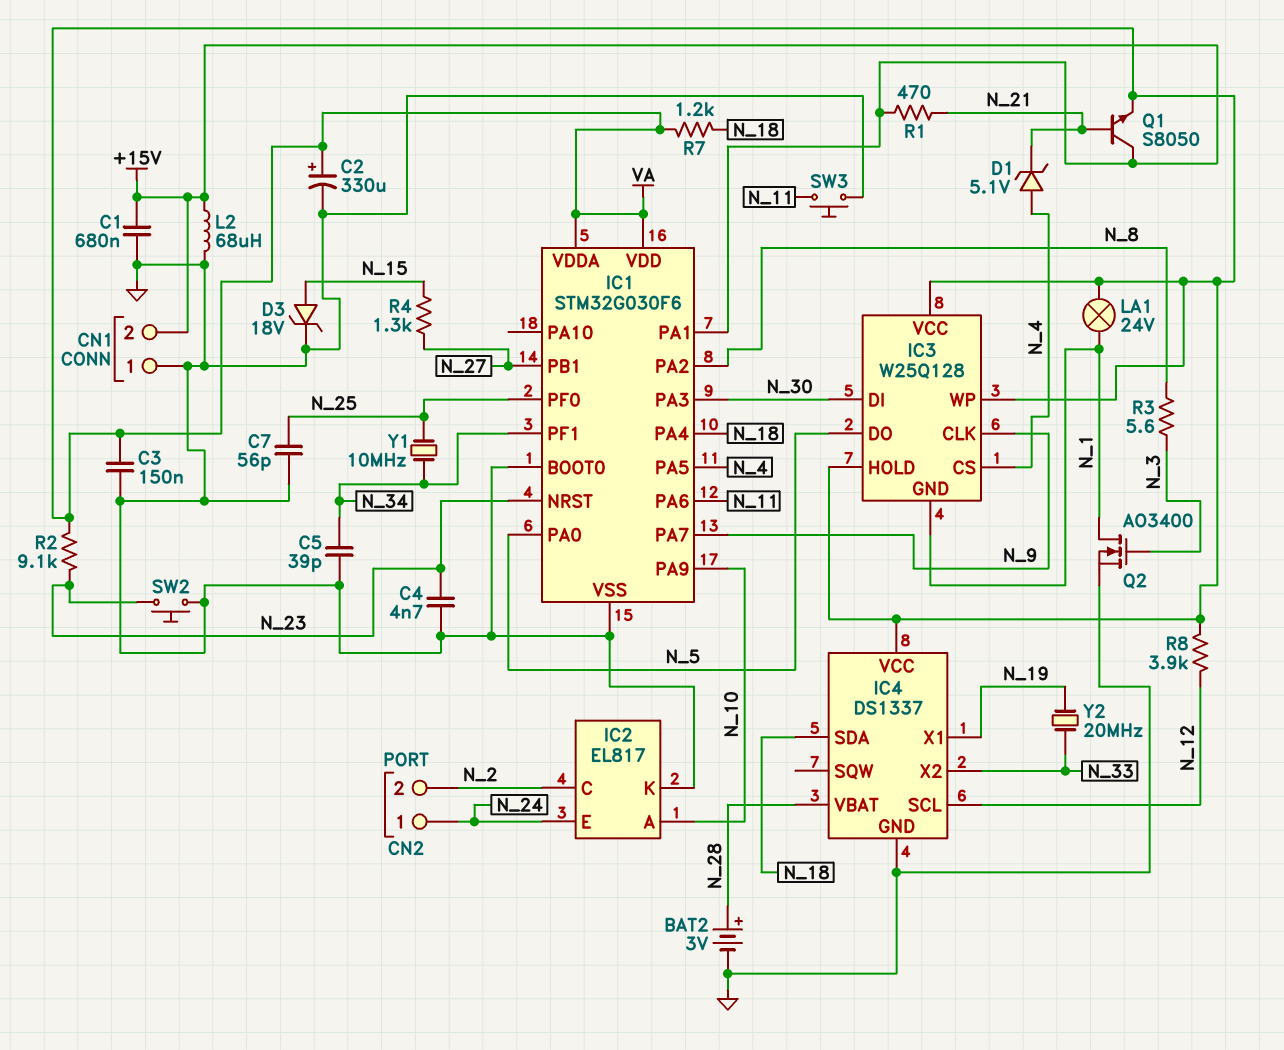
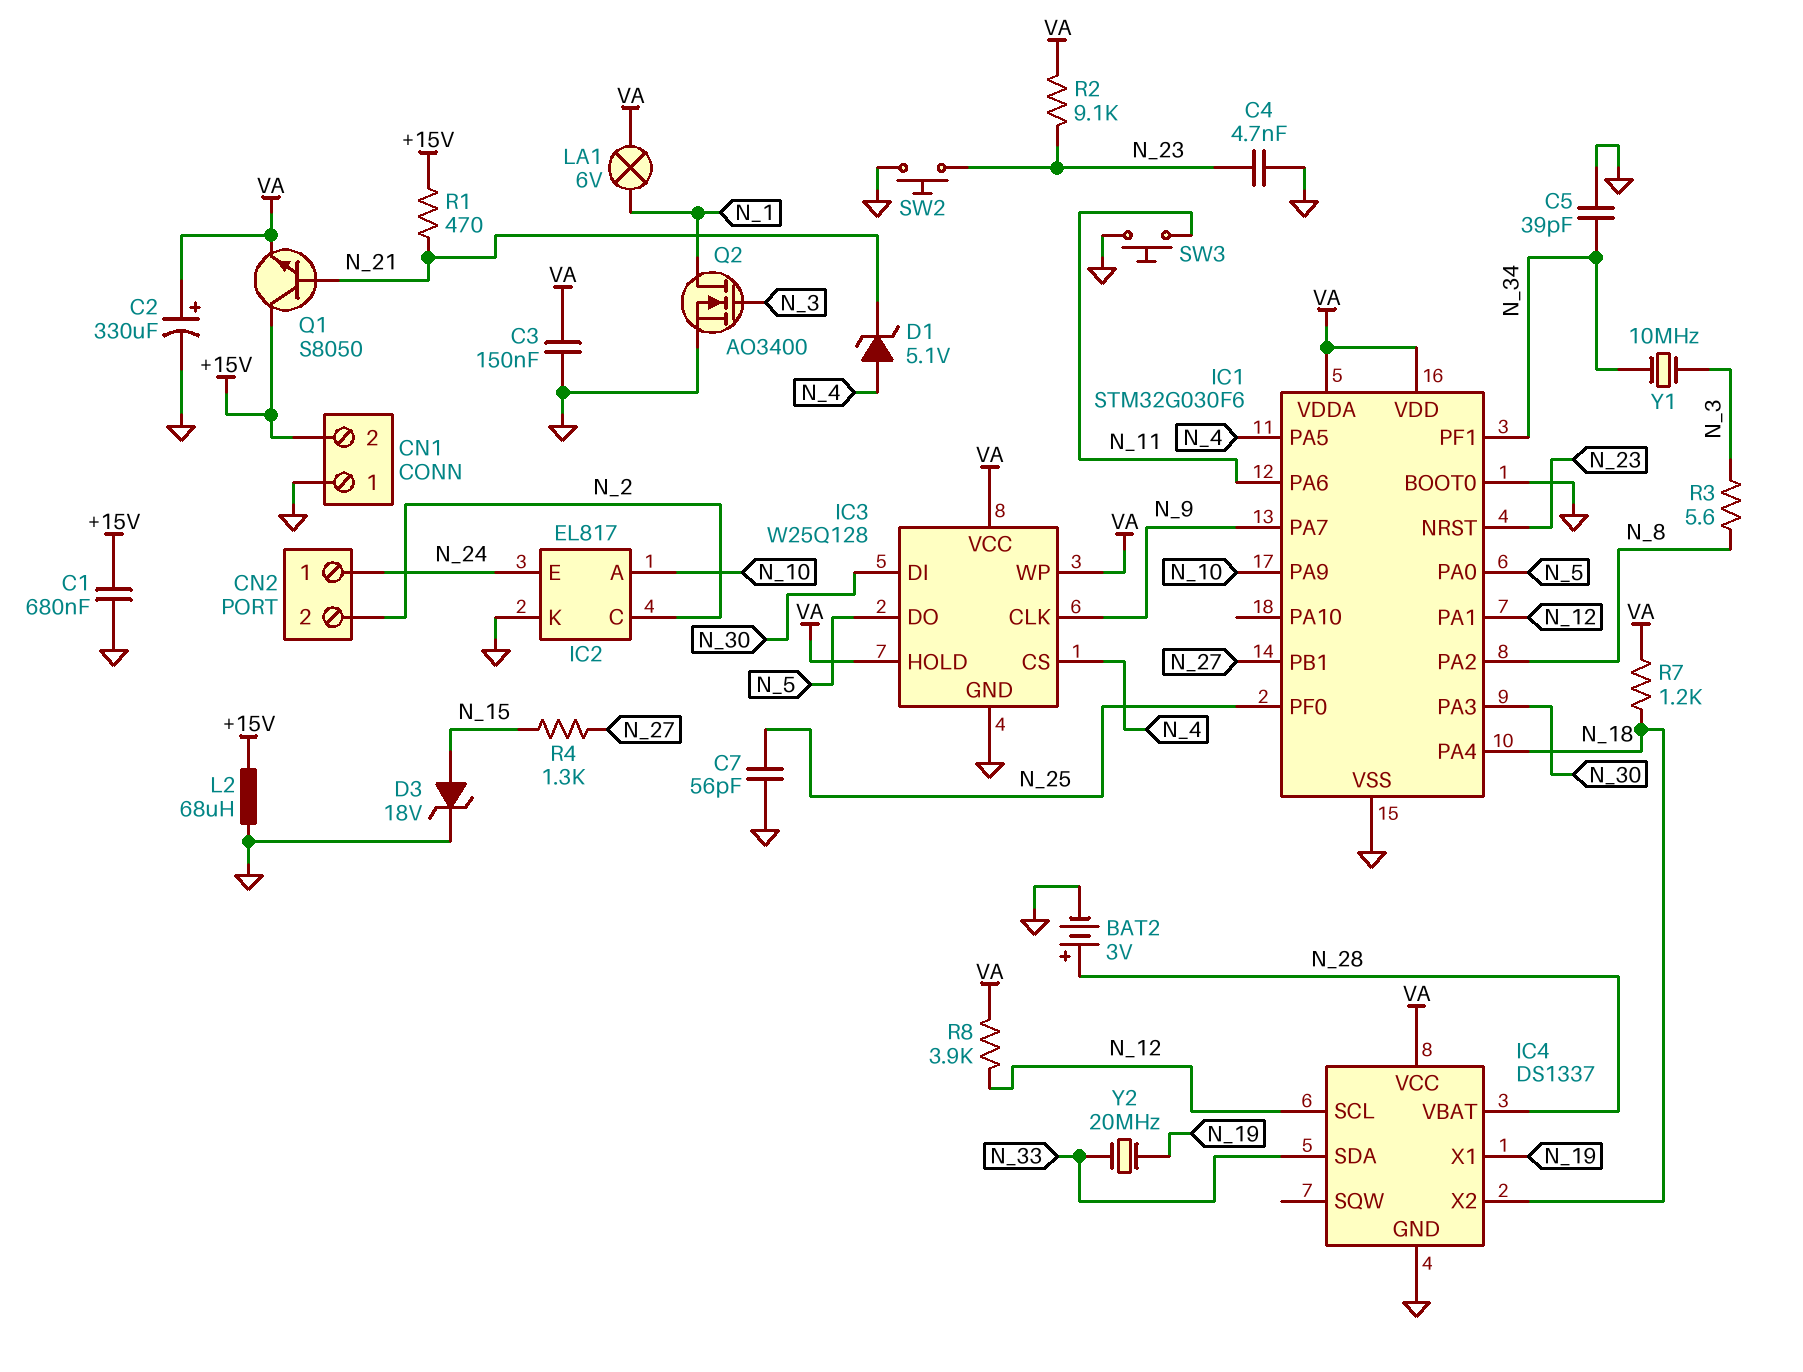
IC1 pin PA1: +15V -> N_12
IC3 pin GND: N_1 -> GND
IC4 pin SDA: N_18 -> N_33
IC4 pin X2: N_33 -> N_18
LA1: lamp 24V (N_1, VA) -> lamp 6V (N_1, VA)
Y1: 10MHz (N_25, N_34) -> 10MHz (N_3, N_34)

